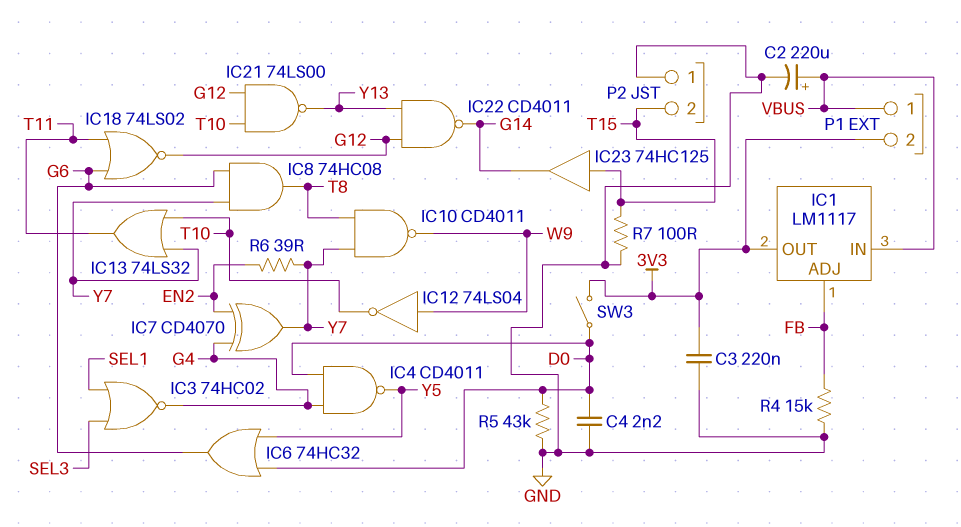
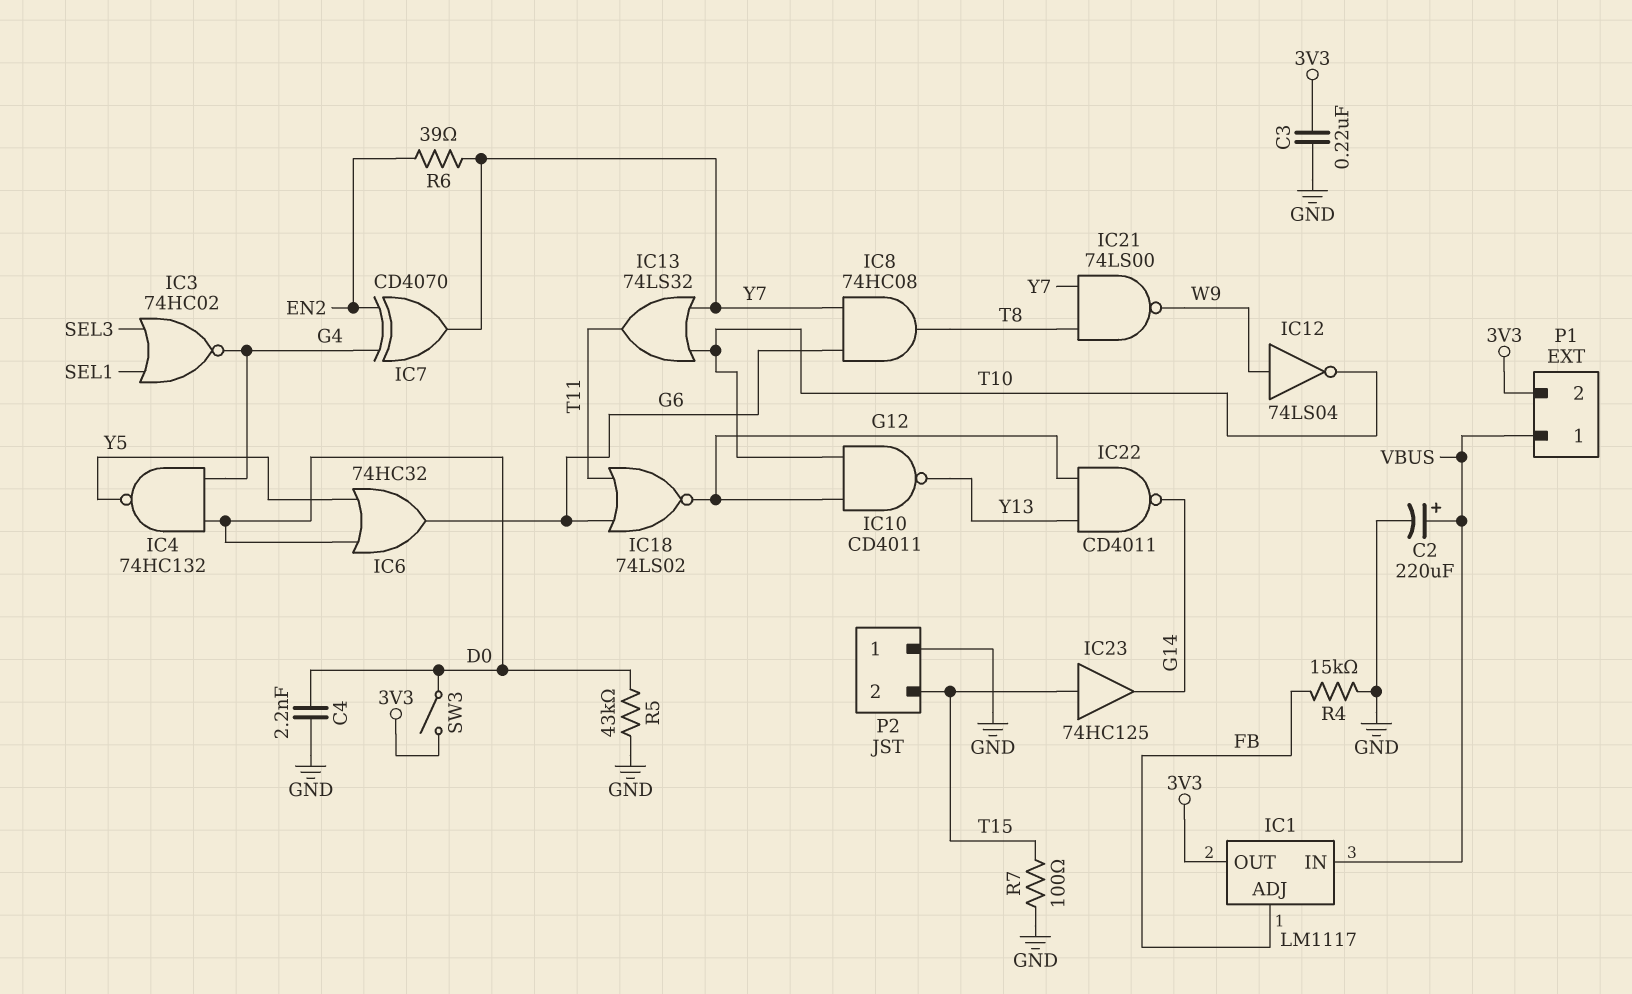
IC4: NAND CD4011 (in D0, in G4, out Y5) -> NAND 74HC132 (in D0, in G4, out Y5)
IC10: NAND CD4011 (in T8, in Y7, out W9) -> NAND CD4011 (in G12, in T10, out Y13)
IC21: NAND 74LS00 (in G12, in T10, out Y13) -> NAND 74LS00 (in T8, in Y7, out W9)

